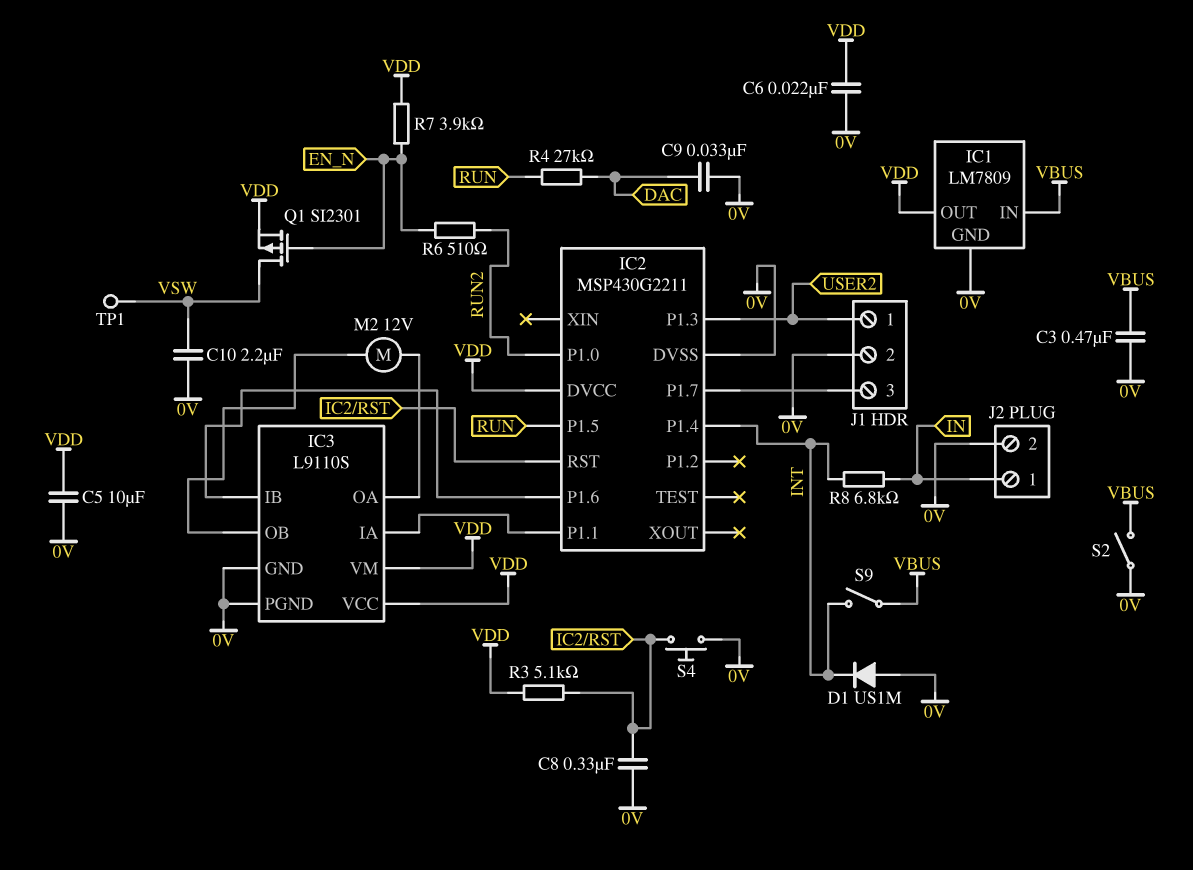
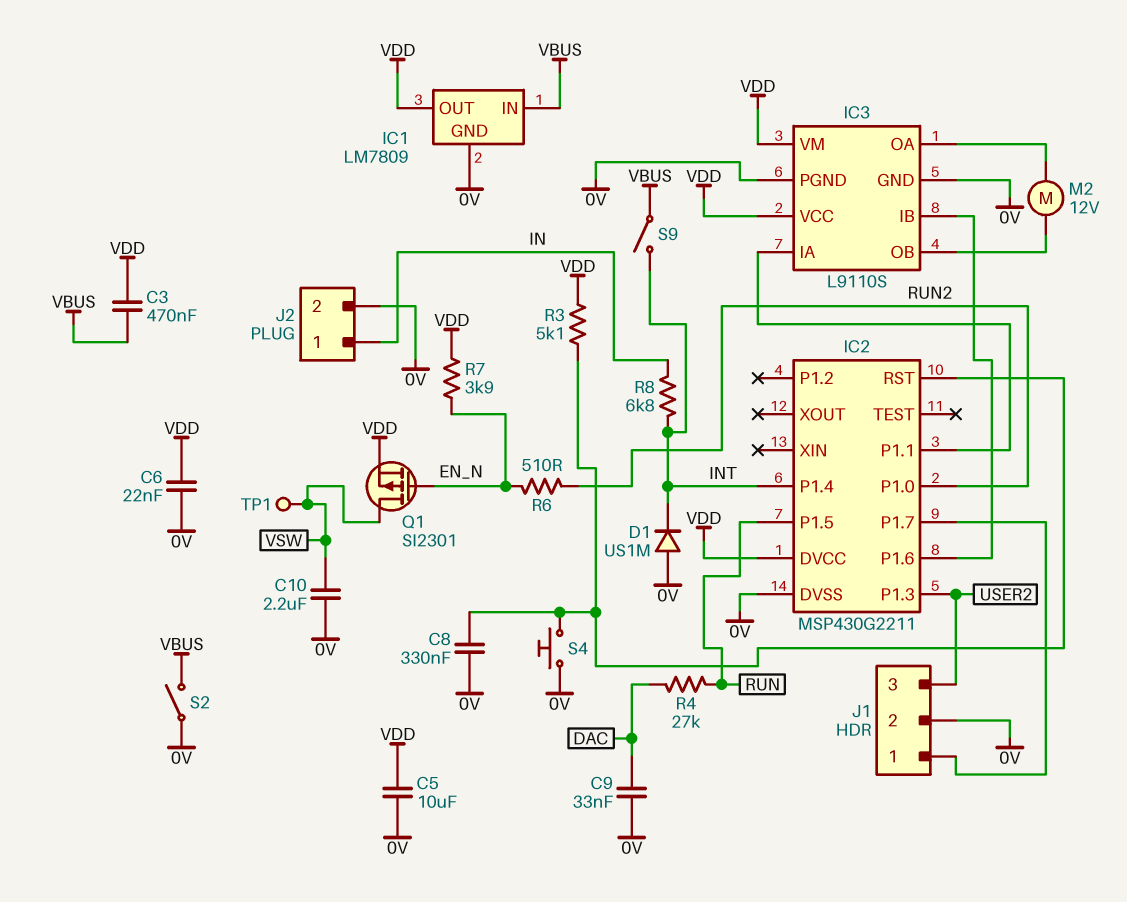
C3: 470nF (0V, VBUS) -> 470nF (VBUS, VDD)
J1 pin 1: USER2 -> IC2/P1.7
J1 pin 3: IC2/P1.7 -> USER2

